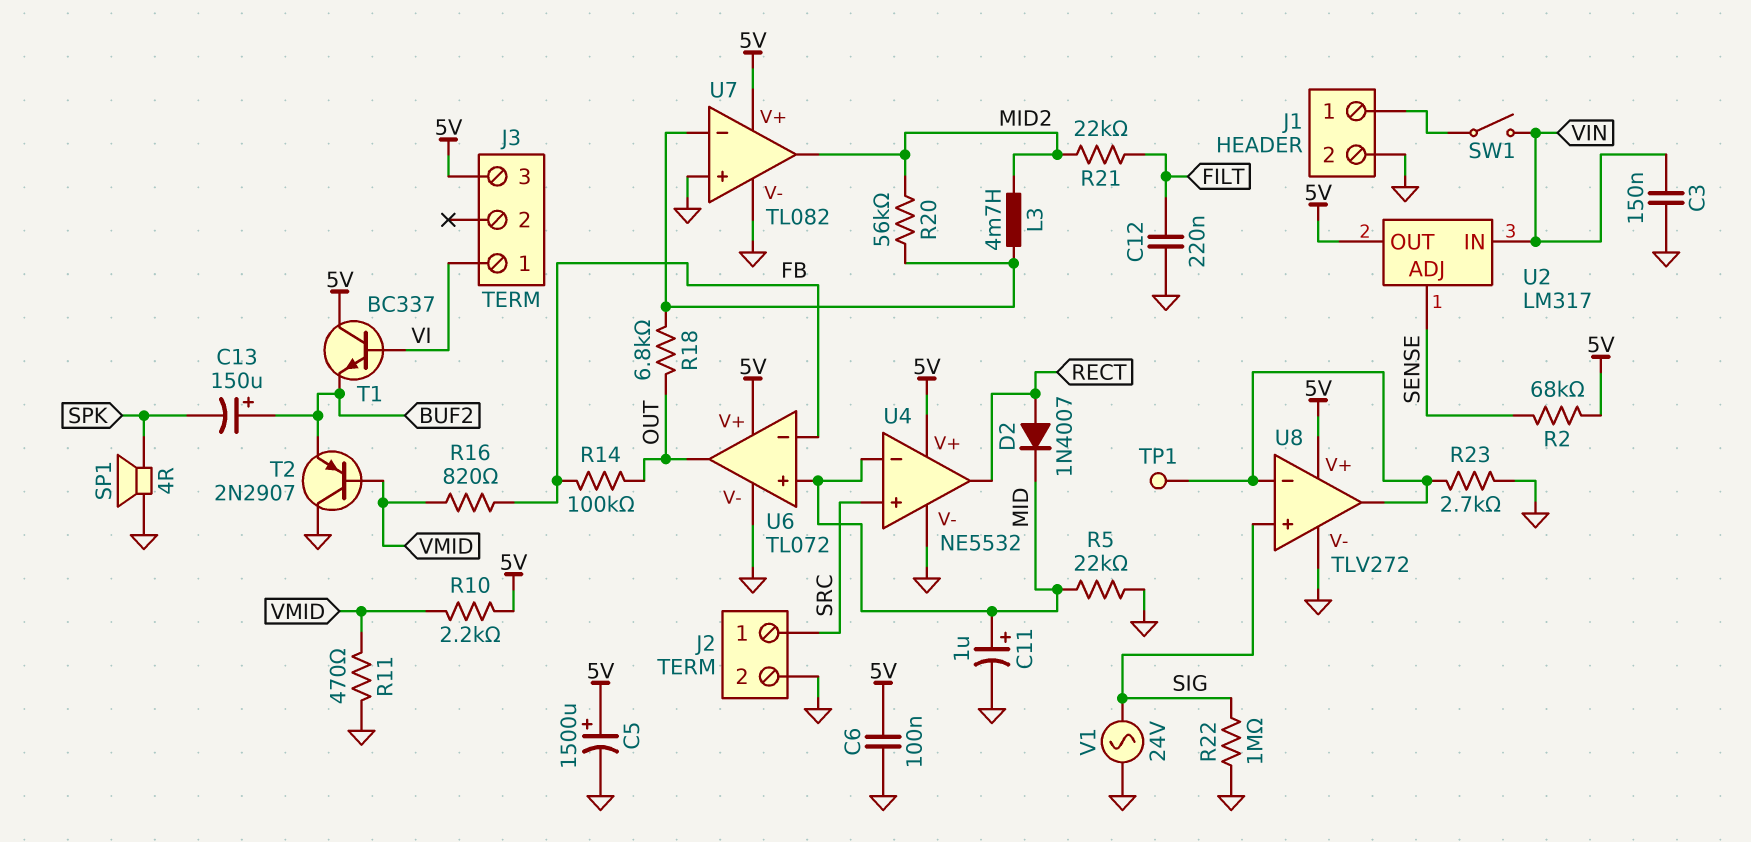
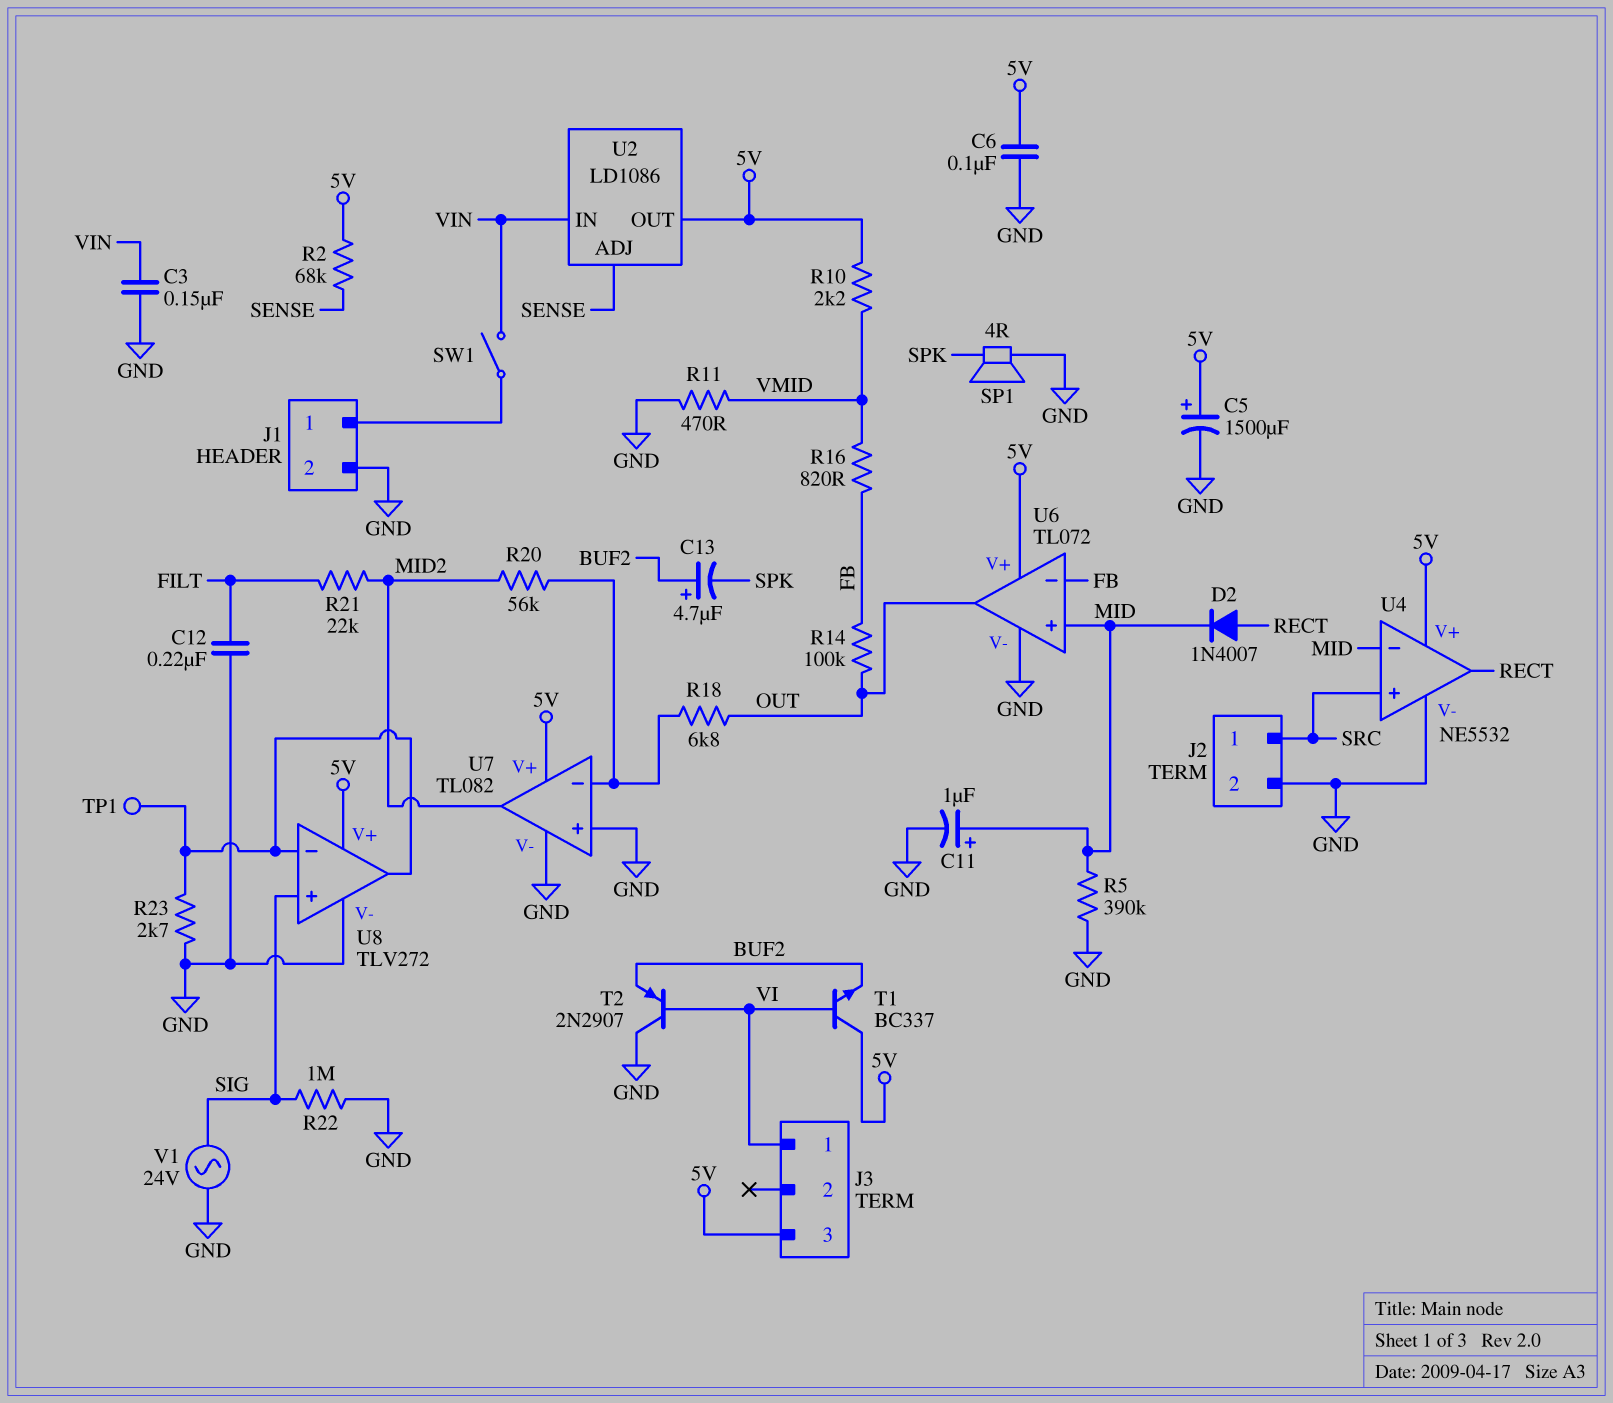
C13: 150uF (plus BUF2, minus SPK) -> 4.7uF (plus BUF2, minus SPK)
L3: 4.7mH (MID2, U7/in-) -> none
R5: 22k (GND, MID) -> 390k (GND, MID)
T2: PNP 2N2907 (B VMID, C GND, E BUF2) -> PNP 2N2907 (B VI, C GND, E BUF2)
U2: LM317 -> LD1086

